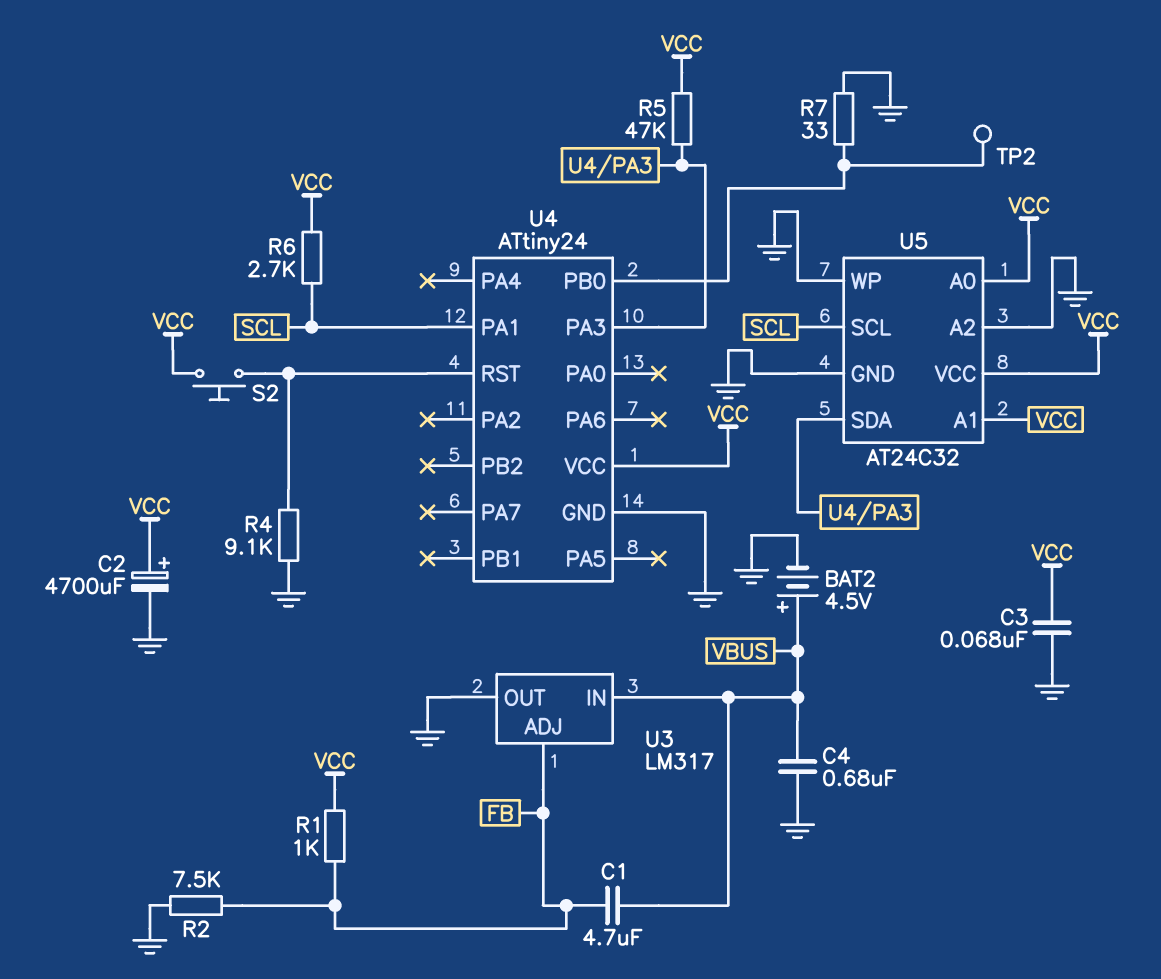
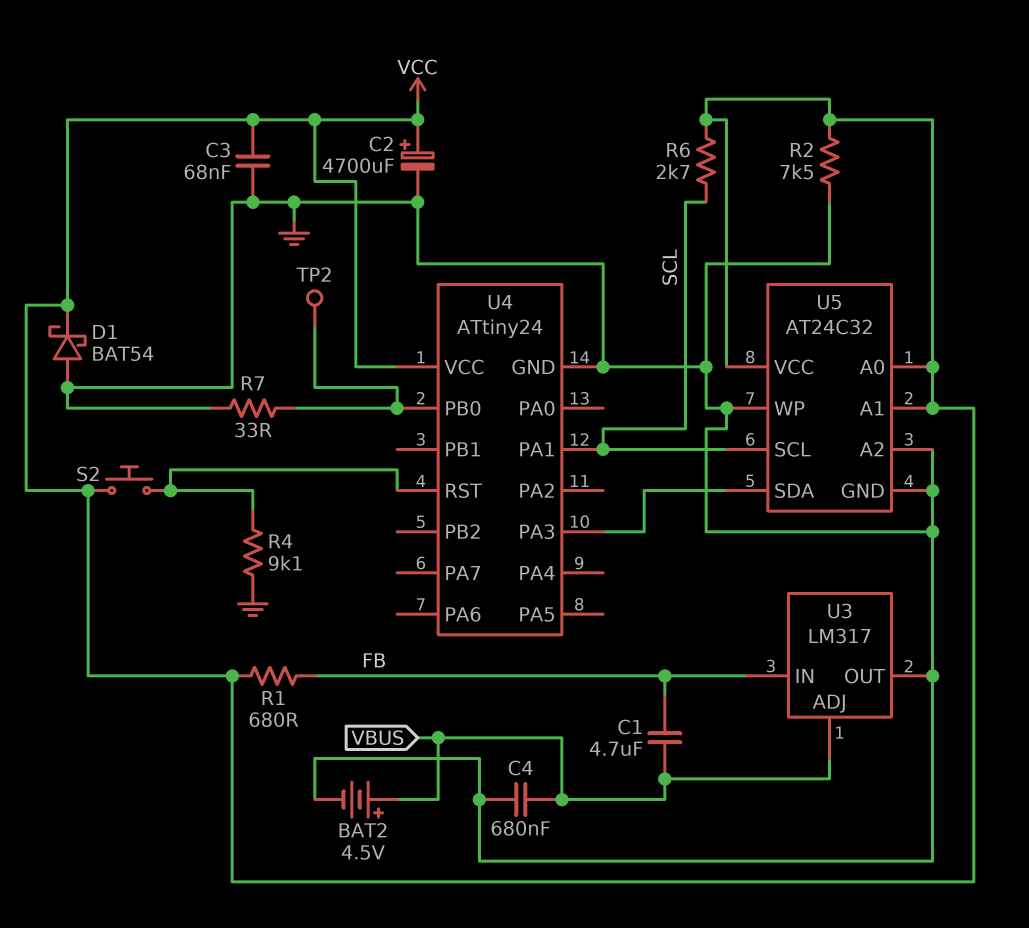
D1: none -> schottky BAT54 (A GND, K VCC)
R1: 1k (FB, VCC) -> 680 (FB, VCC)
R2: 7.5k (FB, GND) -> 7.5k (GND, VCC)
R5: 47k (U4/PA3, VCC) -> none
U3 pin ADJ: FB -> VBUS
U3 pin IN: VBUS -> FB

